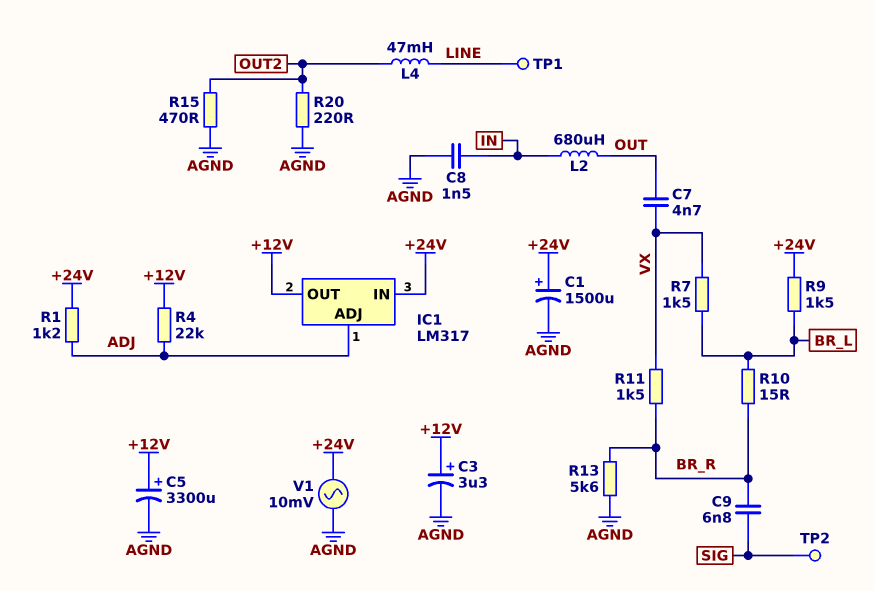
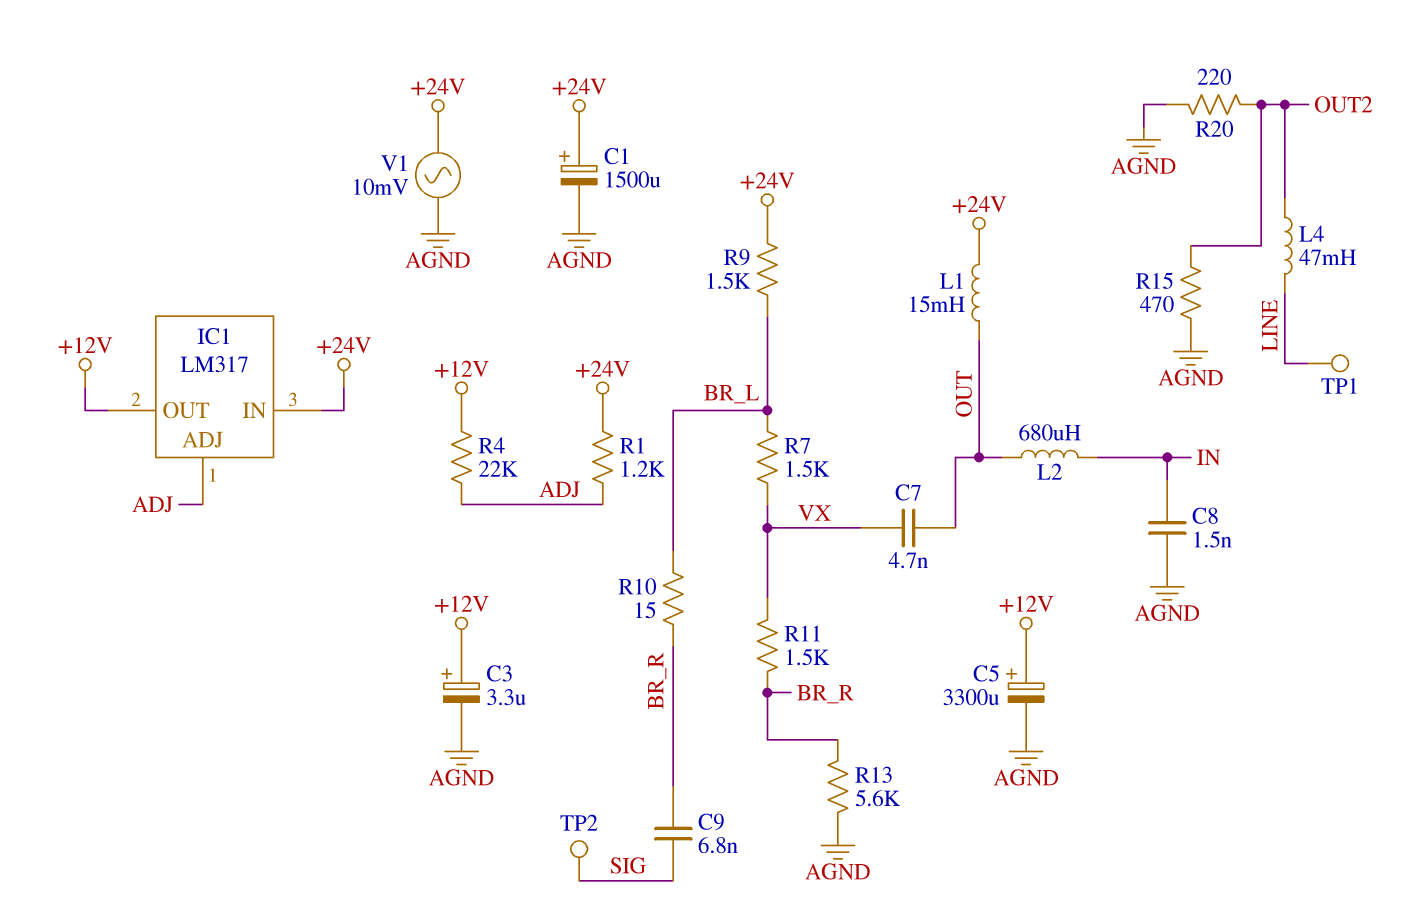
L1: none -> 15mH (+24V, OUT)

